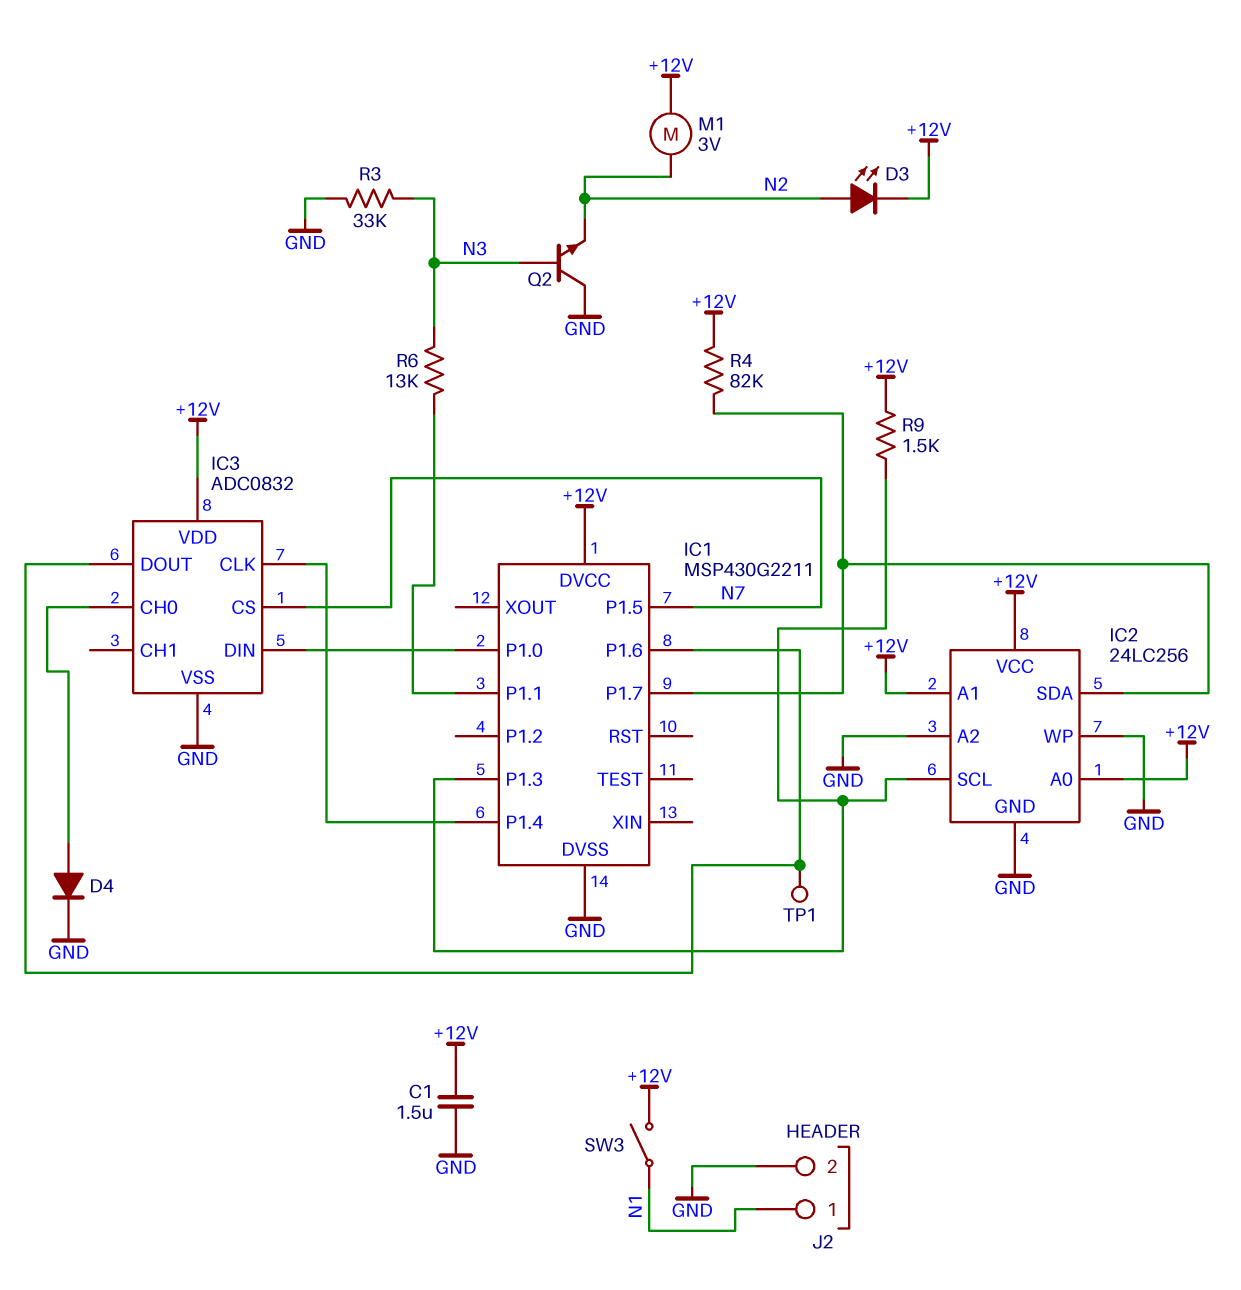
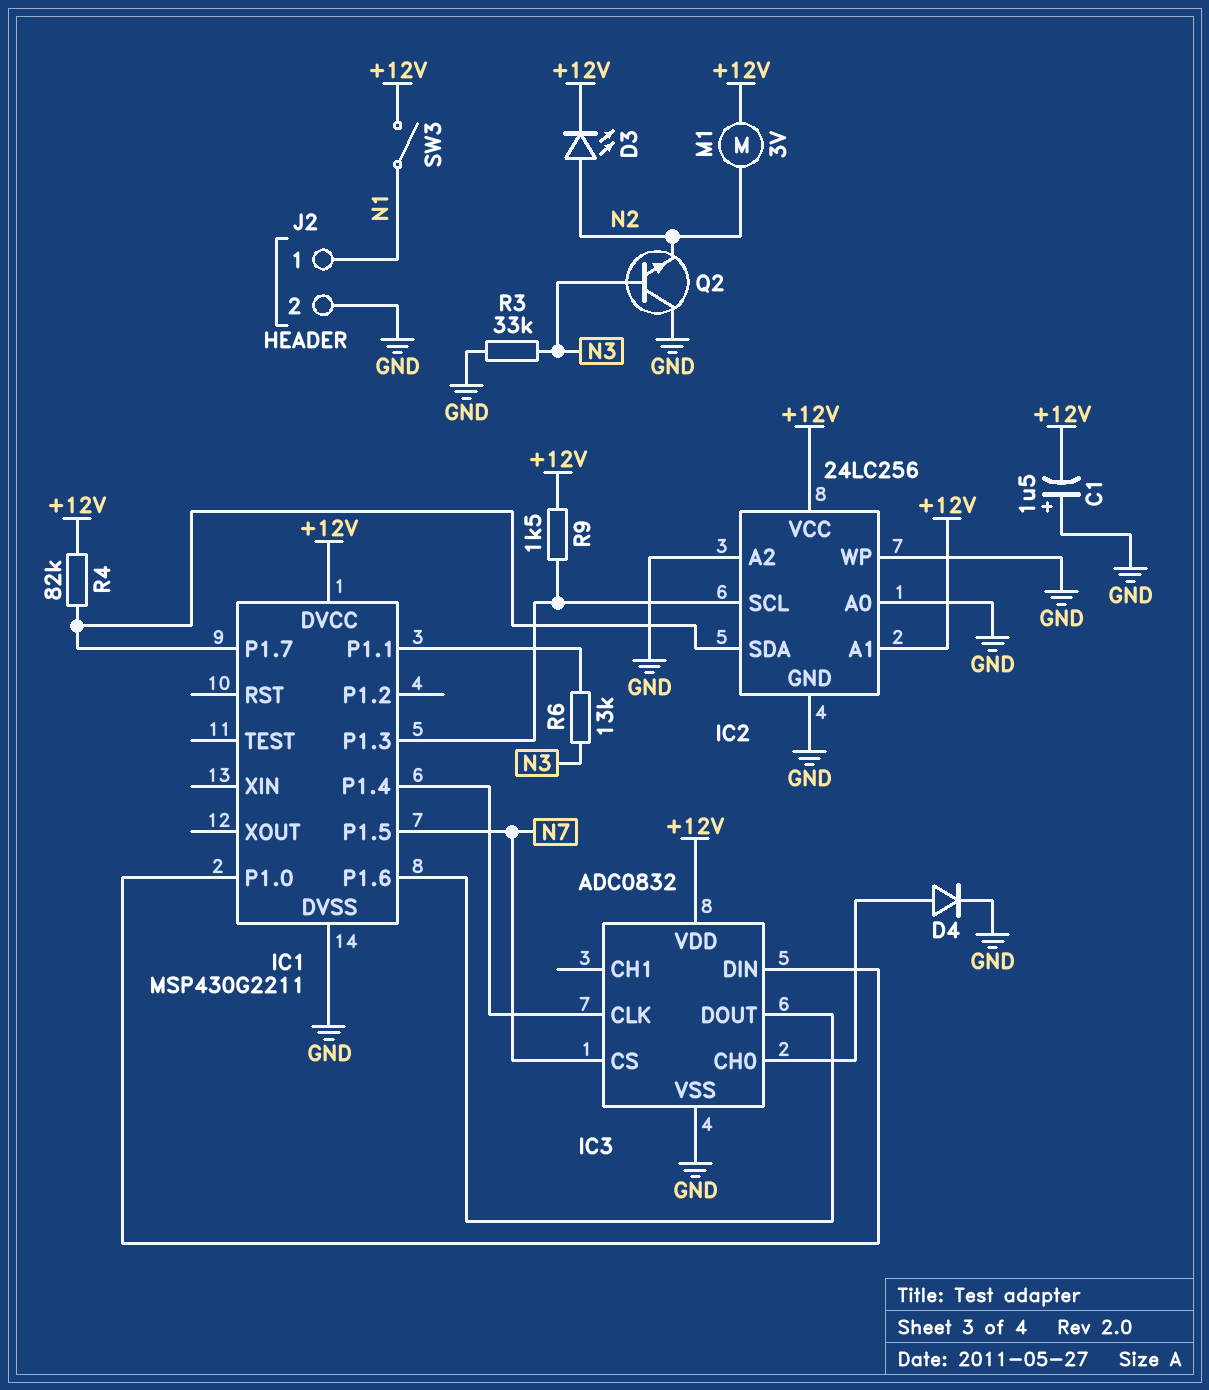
C1: 1.5uF (+12V, GND) -> 1.5uF (plus GND, minus +12V)
IC2 pin A0: +12V -> GND
TP1: test point (IC1/P1.6) -> none

